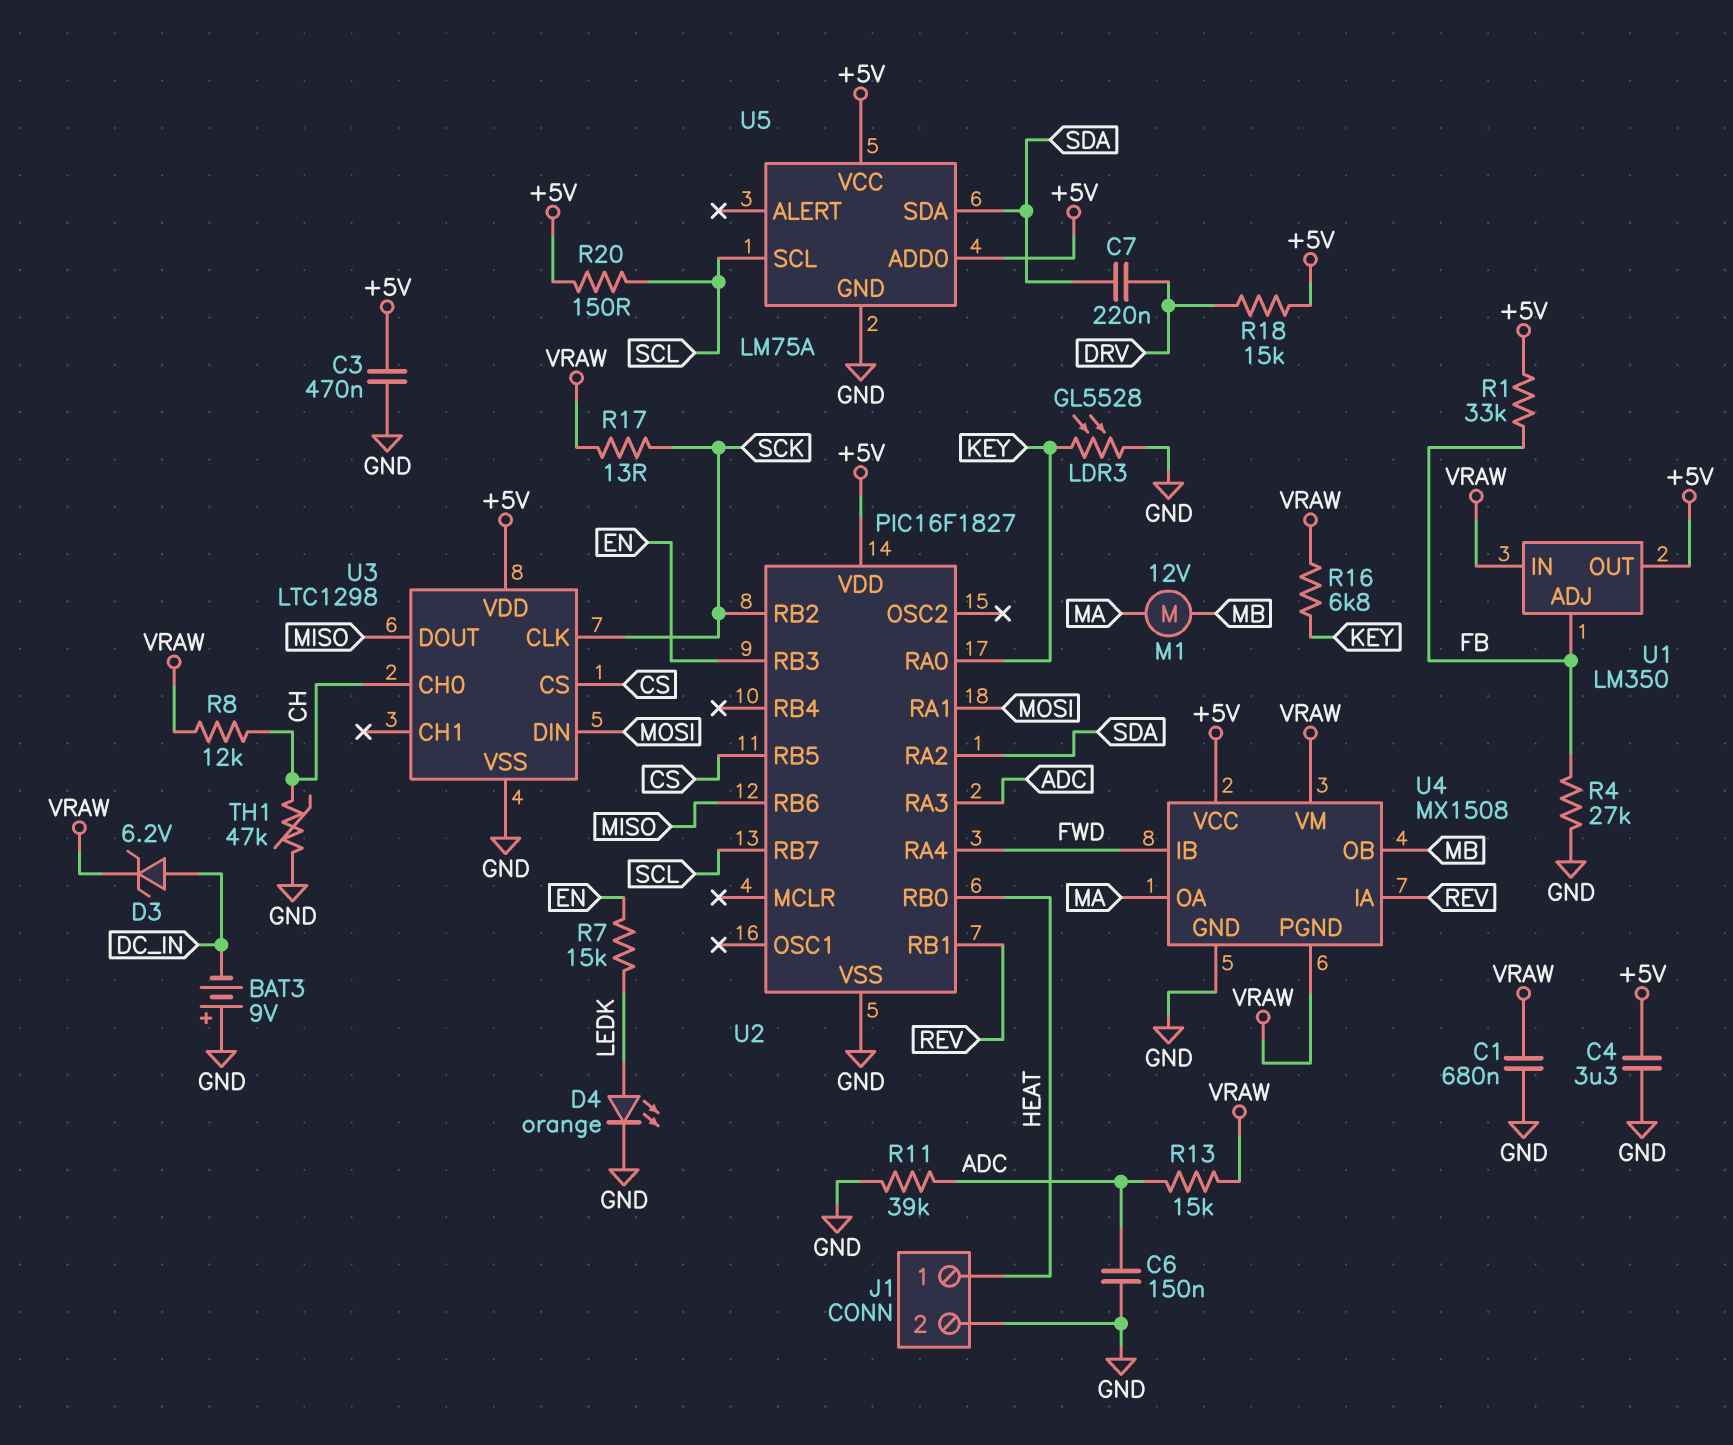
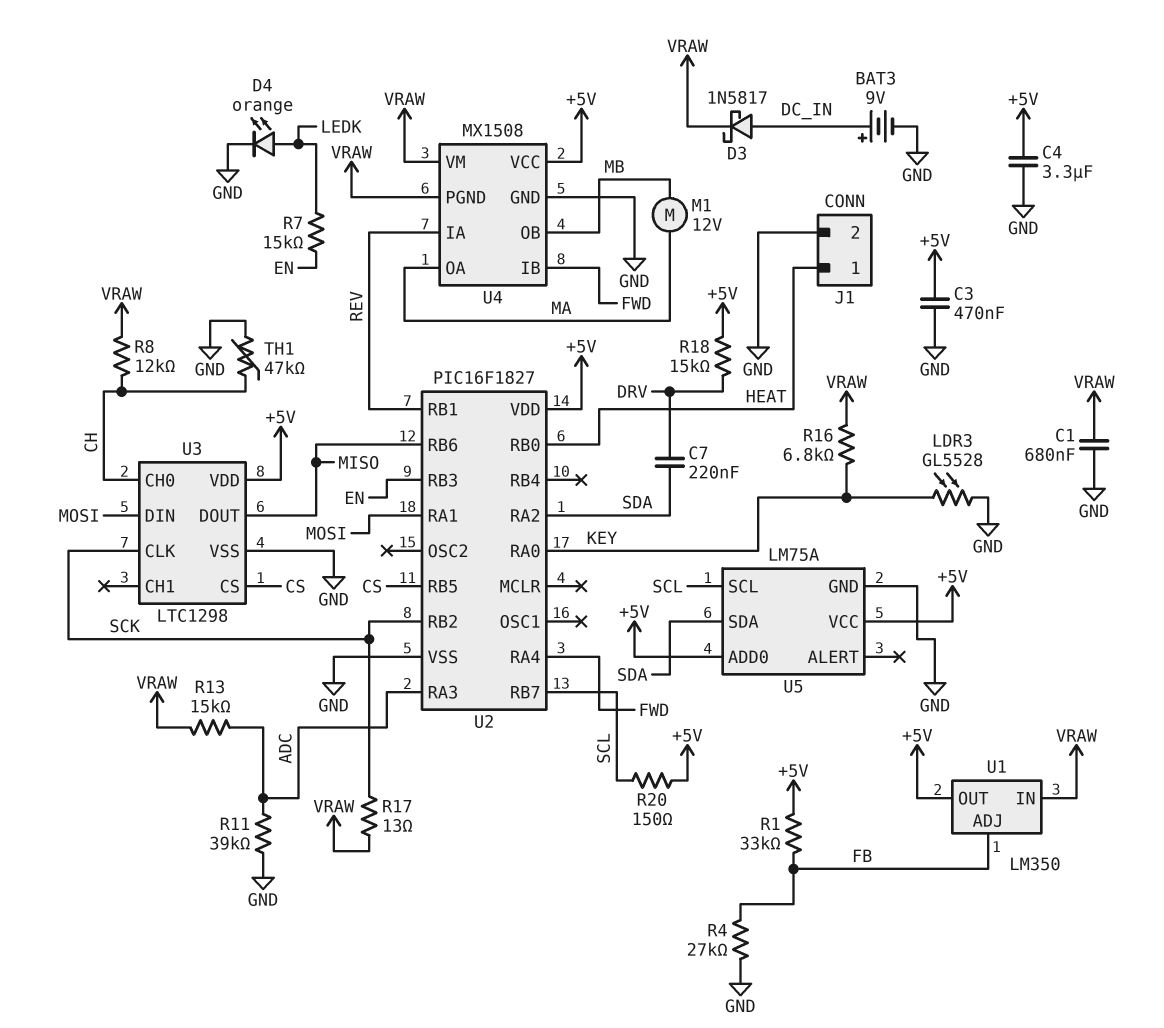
BAT3: 9V (plus GND, minus DC_IN) -> 9V (plus DC_IN, minus GND)
C6: 150nF (ADC, GND) -> none
D3: zener 6.2V (A DC_IN, K VRAW) -> schottky 1N5817 (A DC_IN, K VRAW)

